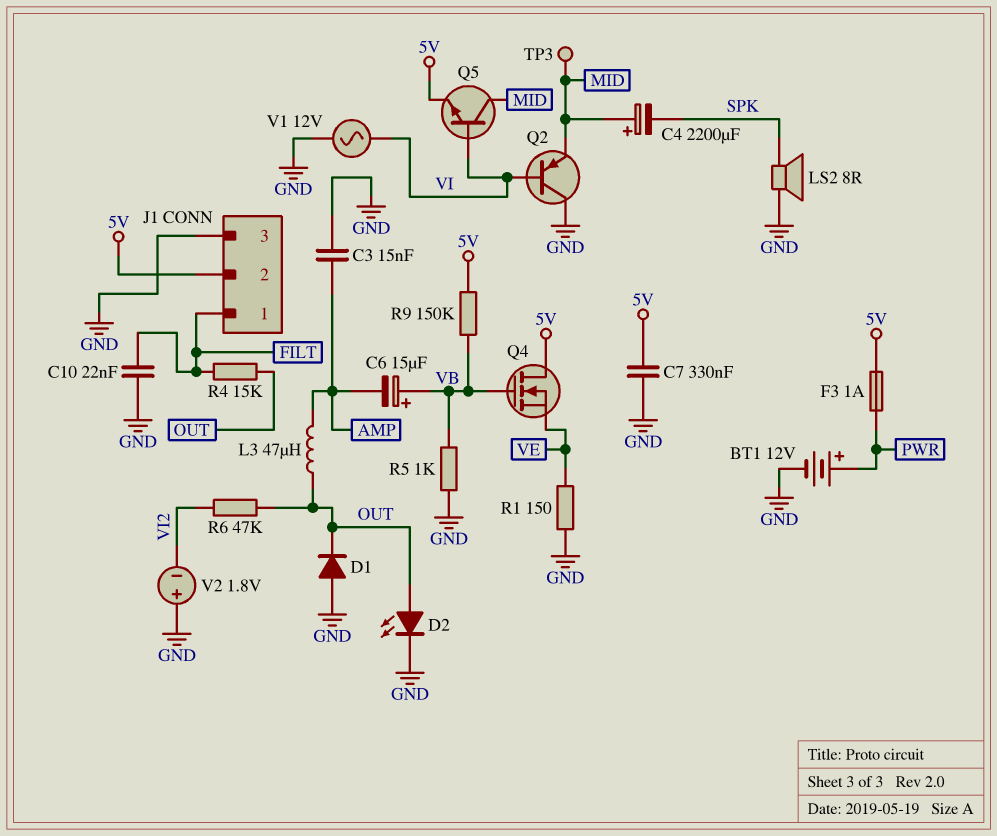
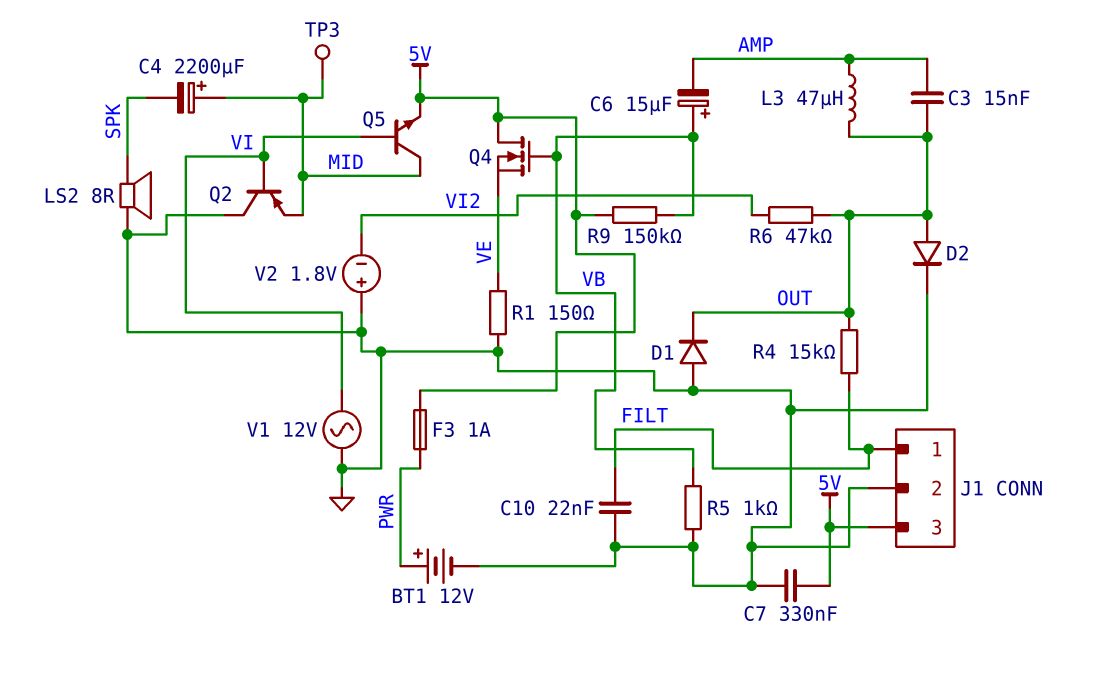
C3: 15nF (AMP, GND) -> 15nF (AMP, OUT)
D2: LED (A OUT, K GND) -> diode (A OUT, K GND)
J1 pin 2: 5V -> GND
J1 pin 3: GND -> 5V

